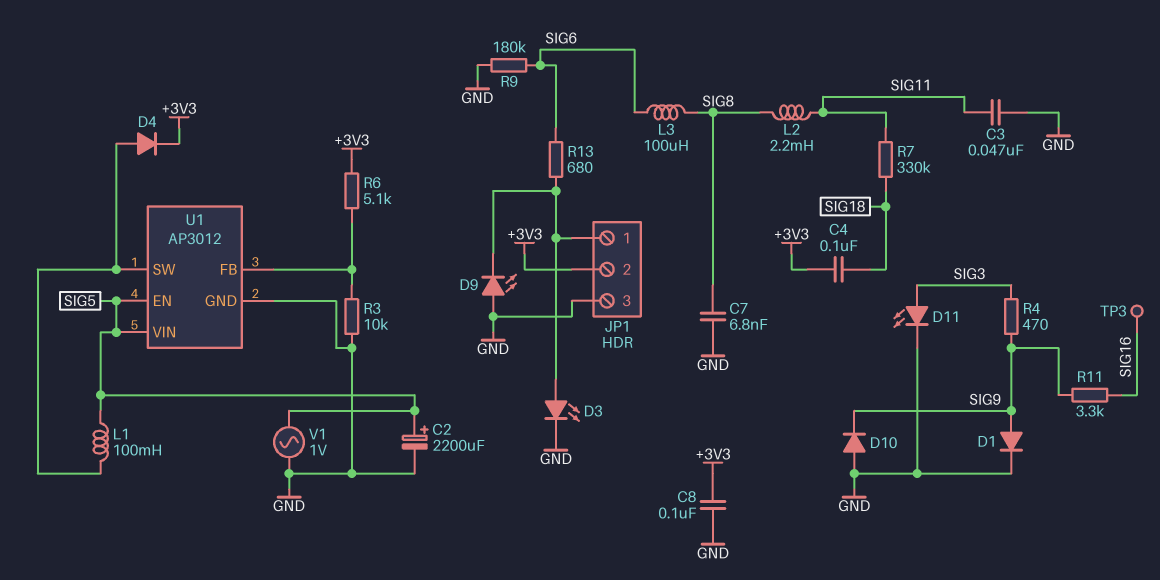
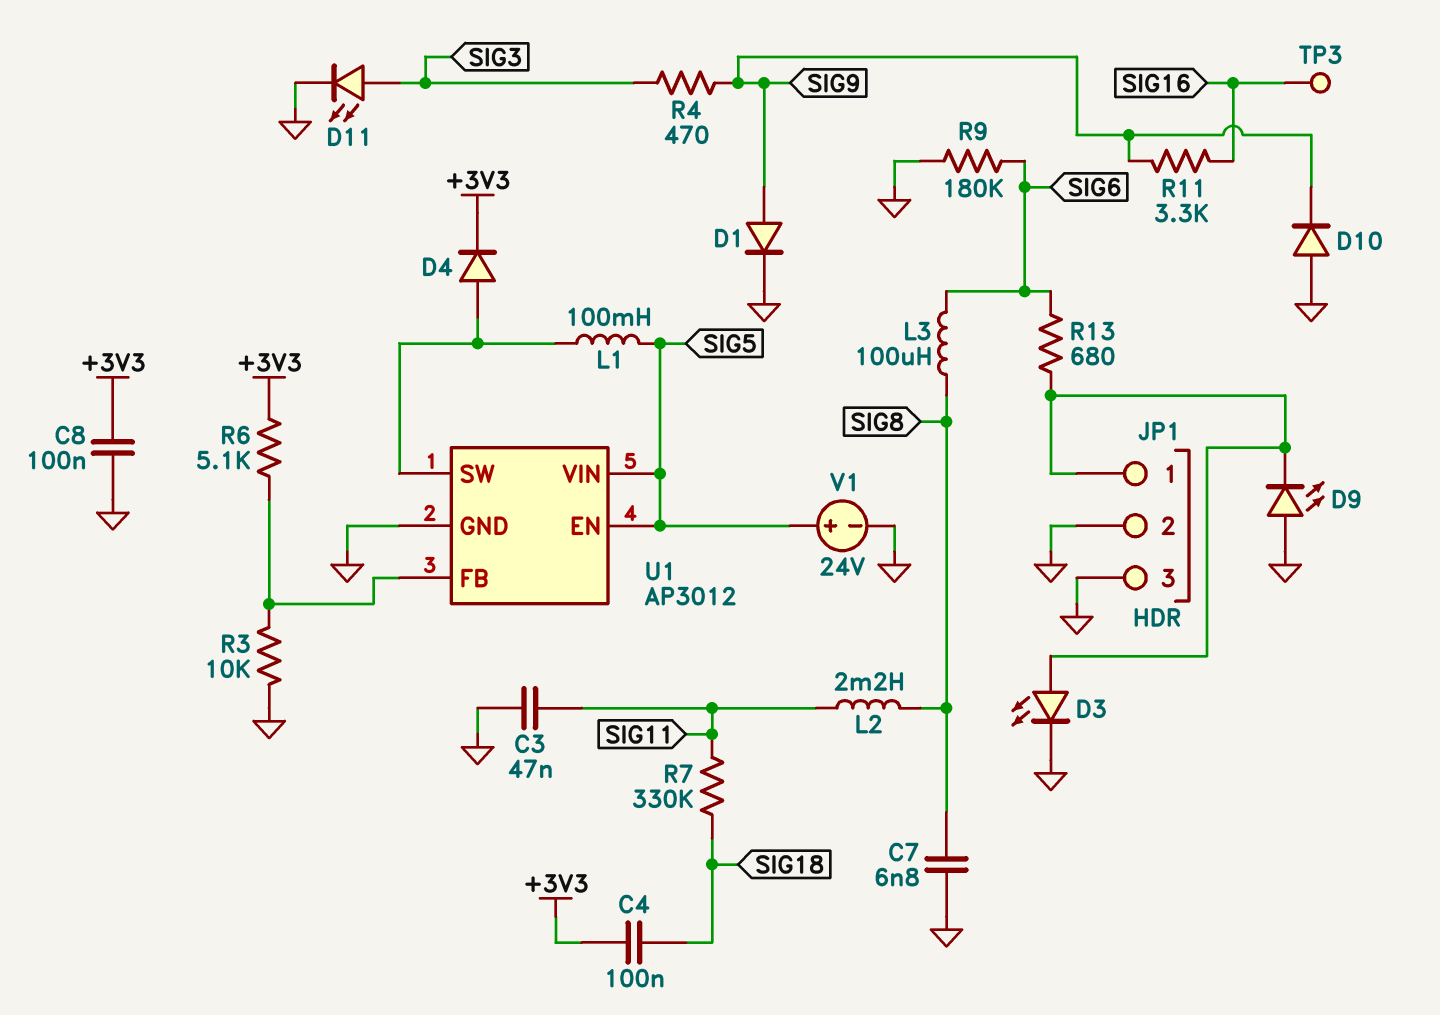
C2: 2200uF (plus SIG5, minus GND) -> none
JP1 pin 2: +3V3 -> GND
V1: AC 1V (GND, SIG5) -> 24V (plus SIG5, minus GND)

